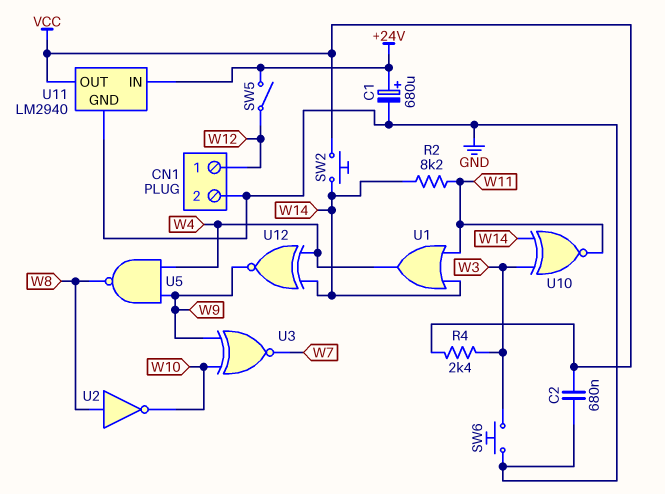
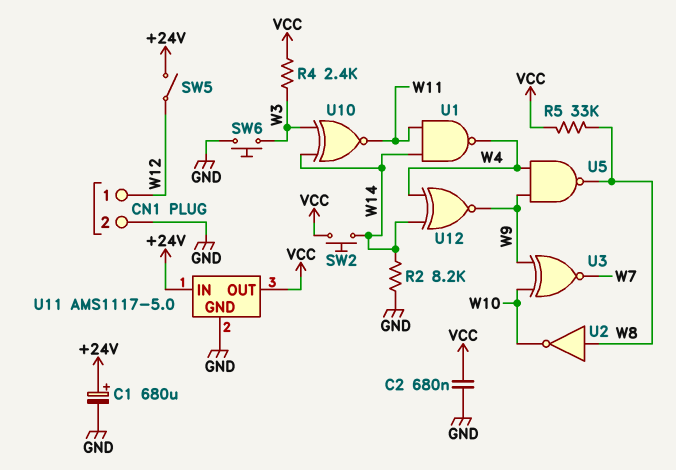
R2: 8.2k (W11, W14) -> 8.2k (GND, W14)
R5: none -> 33k (VCC, W8)
U1: OR (in W11, in W14, out W4) -> NAND (in W11, in W14, out W4)
U11: LM2940 -> AMS1117-5.0

